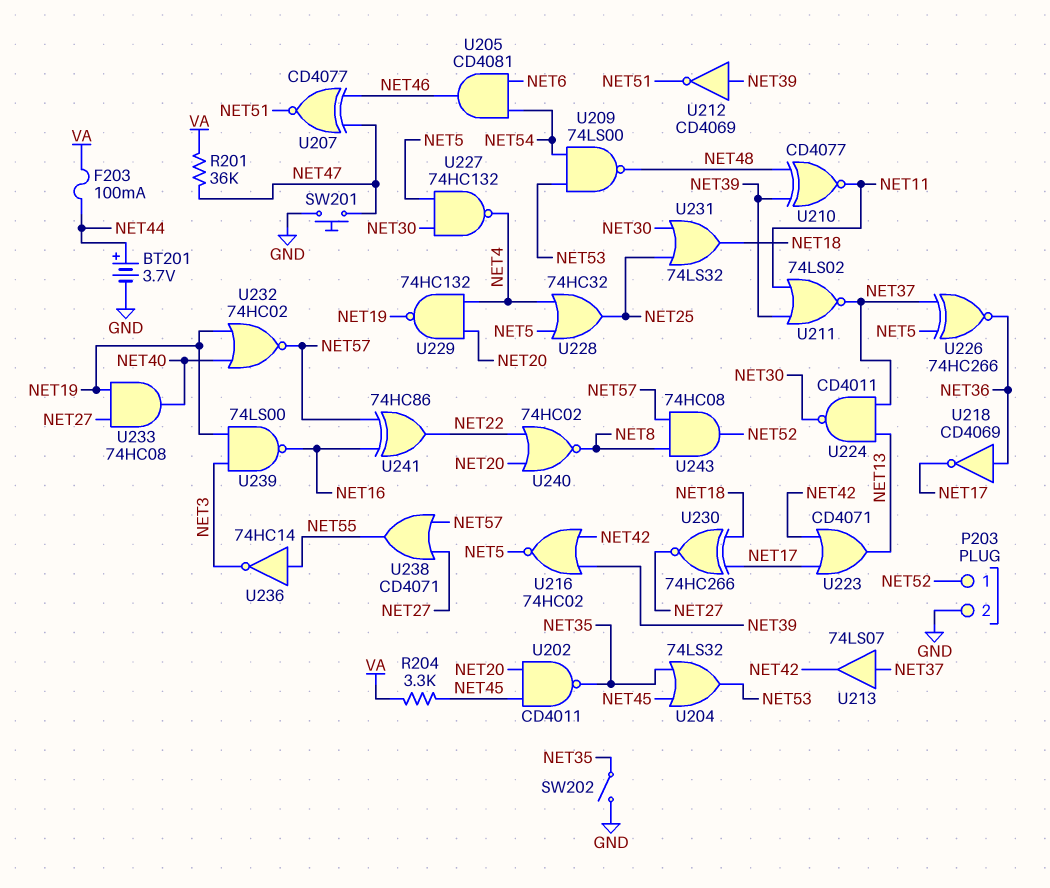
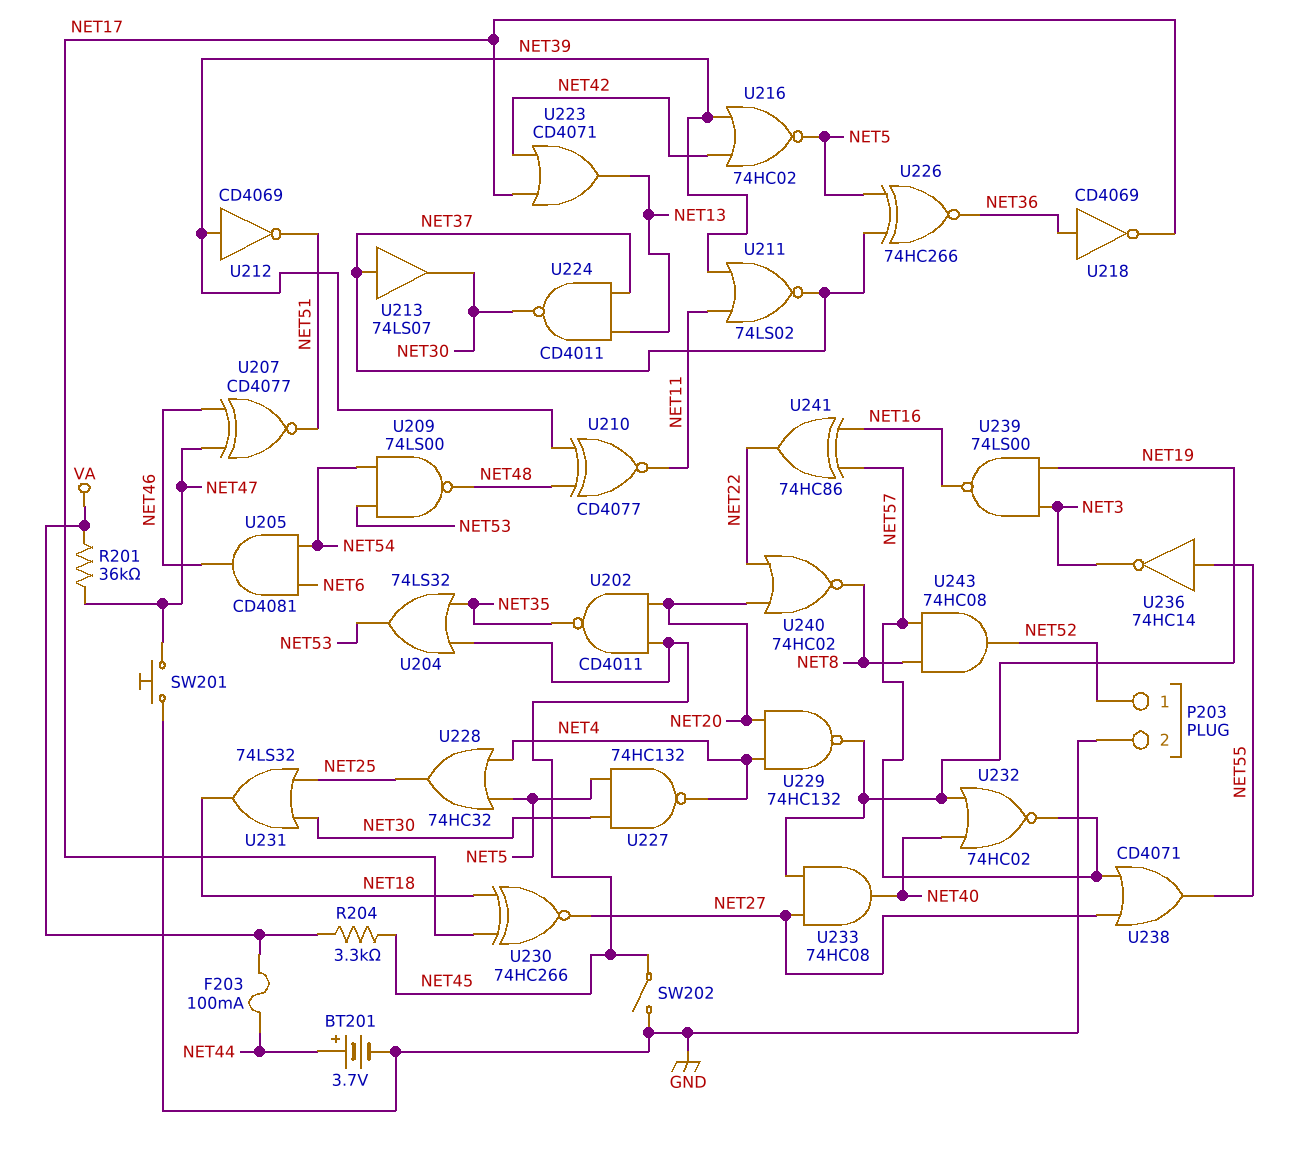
SW202: switch (GND, NET35) -> switch (GND, NET45)
U213: buffer 74LS07 (in NET37, out NET42) -> buffer 74LS07 (in NET37, out NET30)

